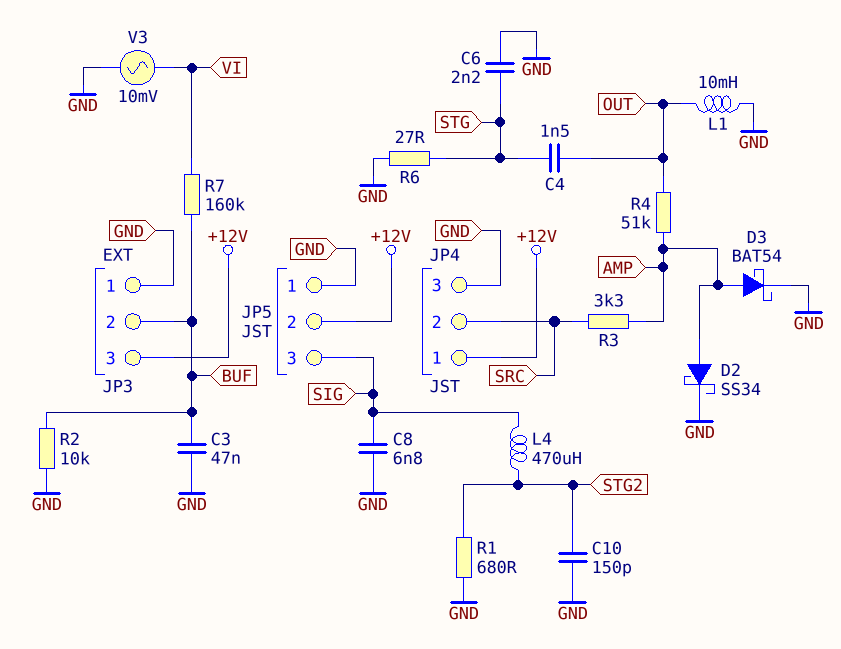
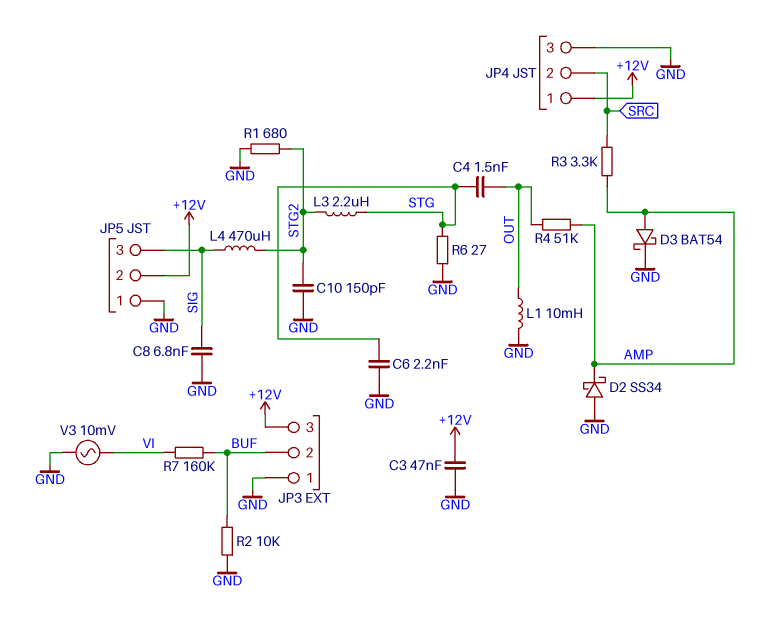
C3: 47nF (BUF, GND) -> 47nF (+12V, GND)
D2: schottky SS34 (A AMP, K GND) -> schottky SS34 (A GND, K AMP)
L3: none -> 2.2uH (STG, STG2)

